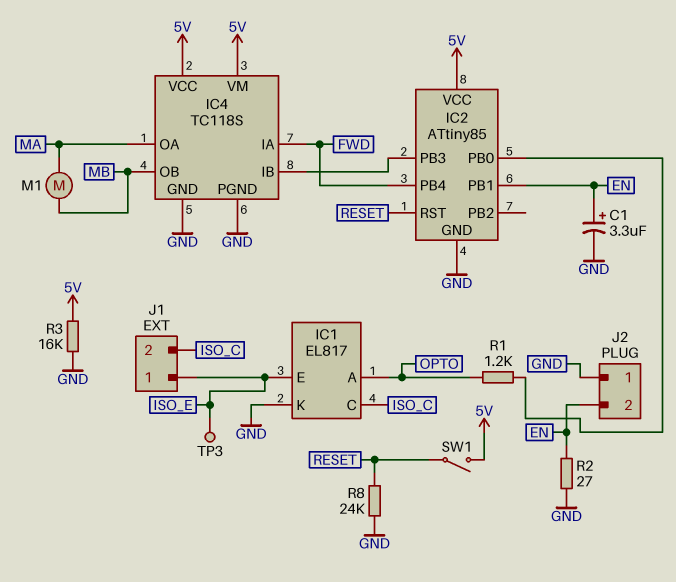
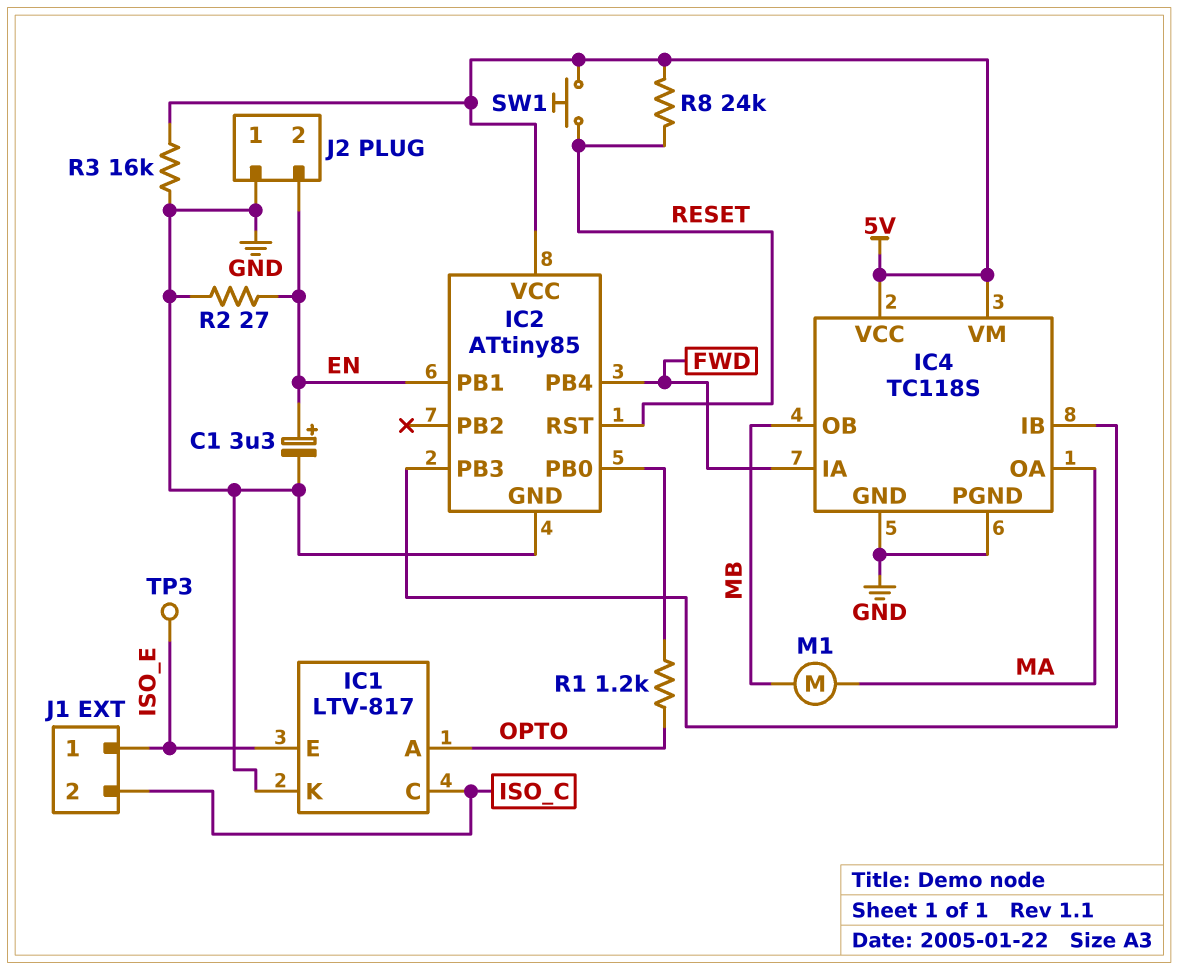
IC1: EL817 -> LTV-817
R8: 24k (GND, RESET) -> 24k (5V, RESET)
SW1: switch (5V, RESET) -> button (5V, RESET)

